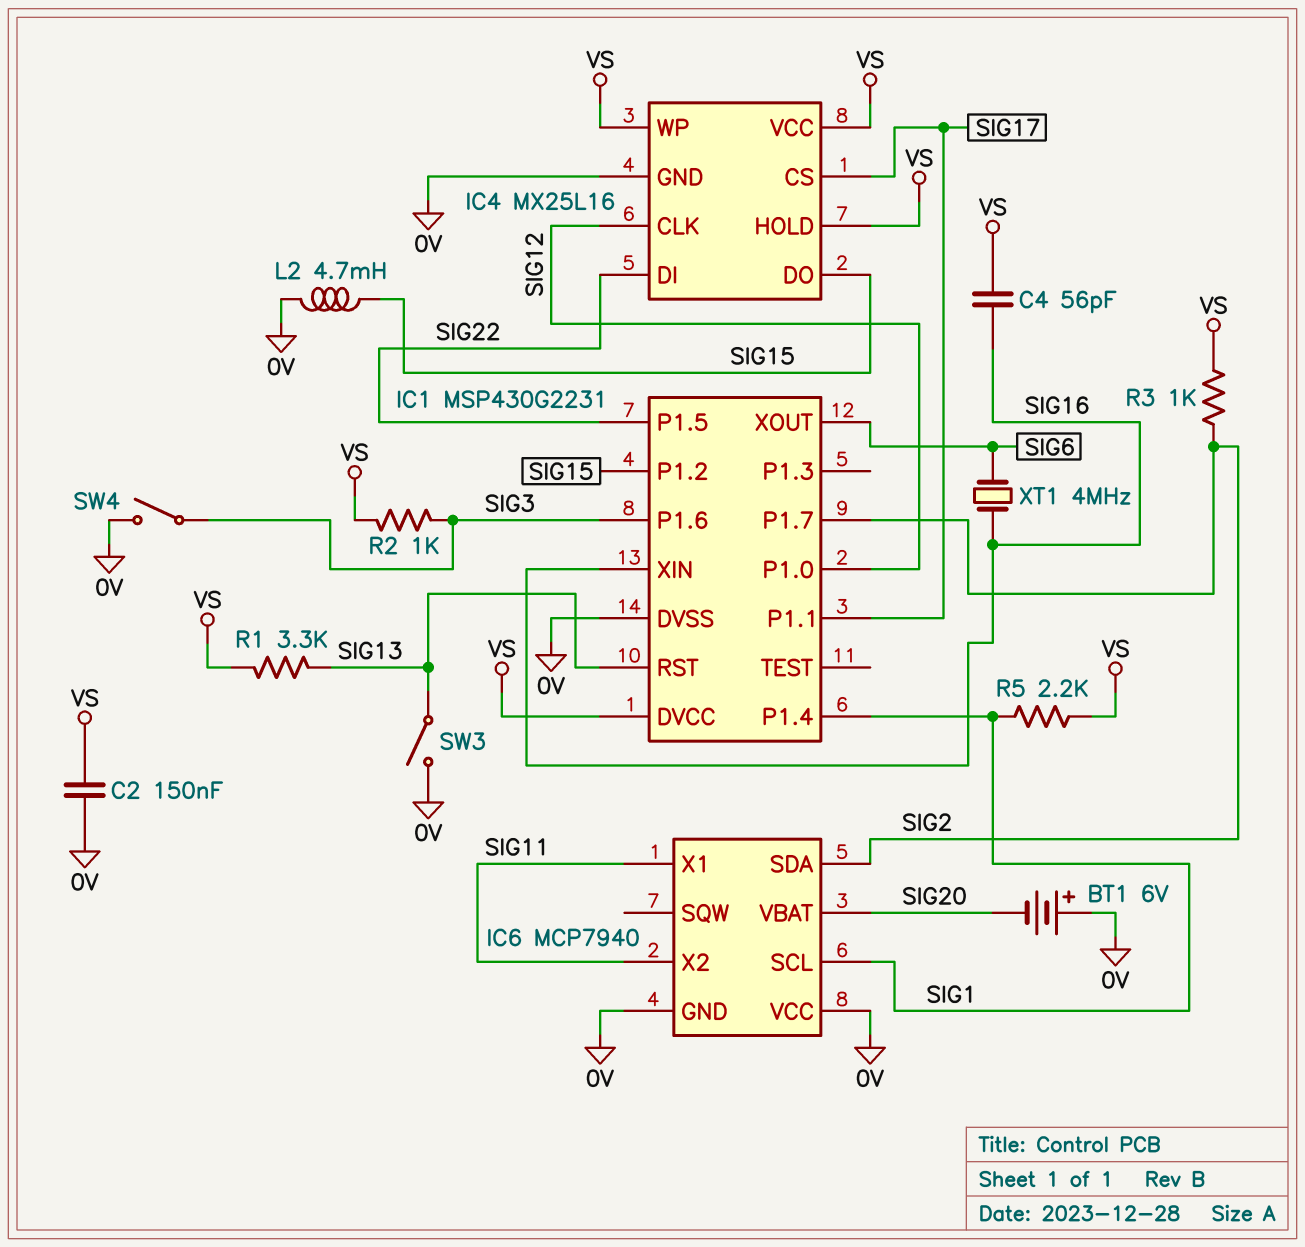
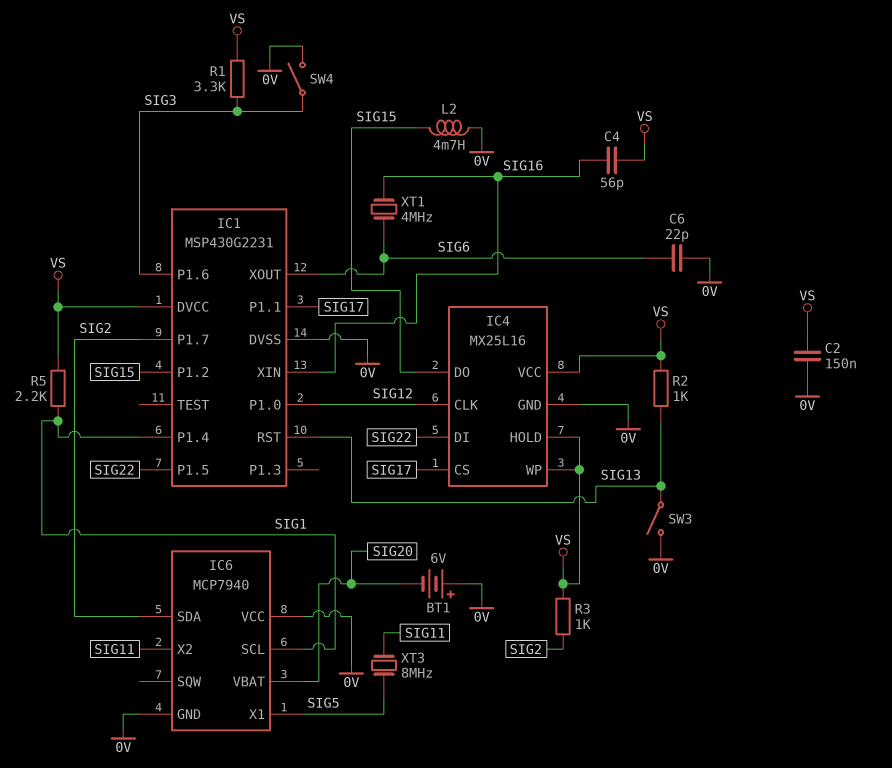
C6: none -> 22pF (0V, SIG6)
IC6 pin X1: SIG11 -> SIG5
R1: 3.3k (SIG13, VS) -> 3.3k (SIG3, VS)
R2: 1k (SIG3, VS) -> 1k (SIG13, VS)
XT3: none -> 8MHz (SIG5, SIG11)

